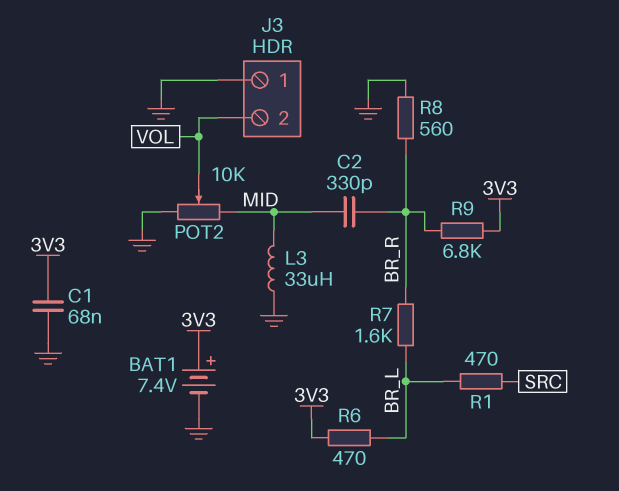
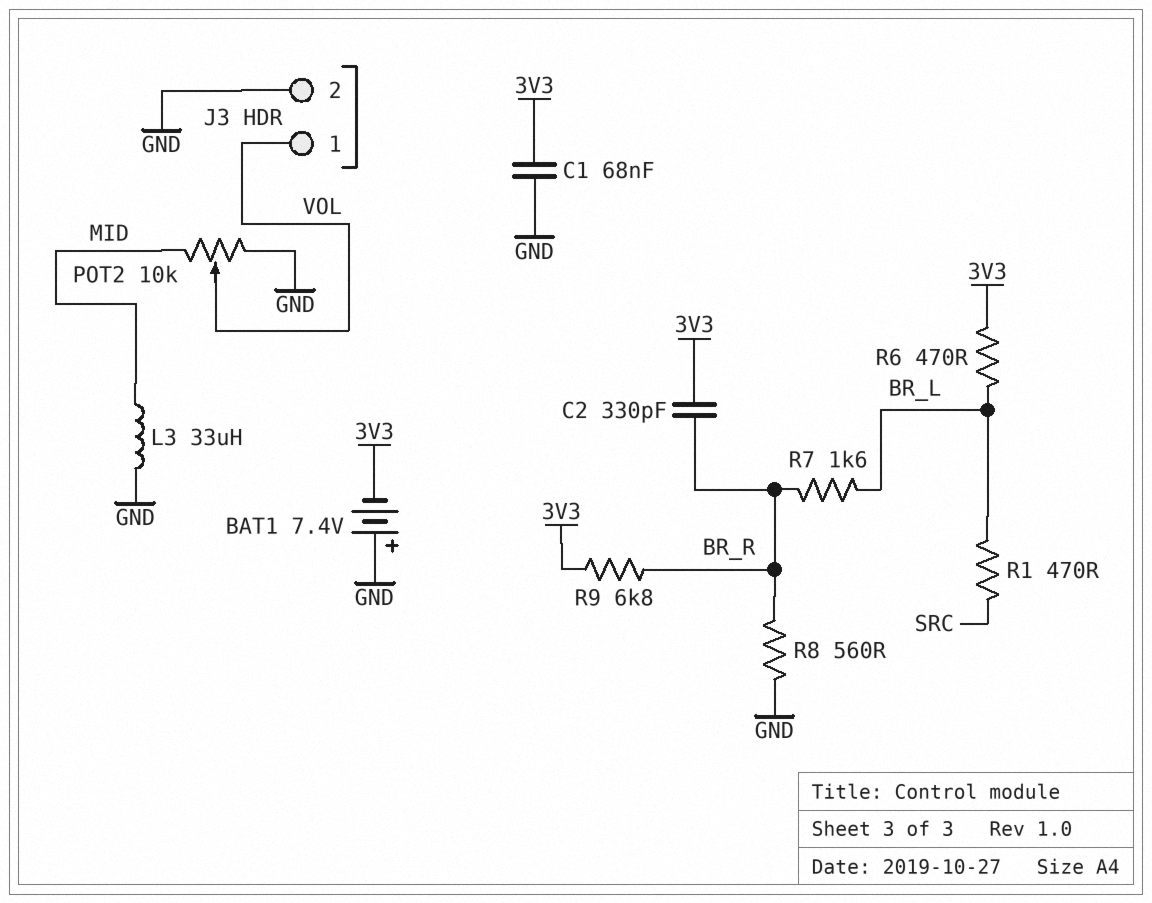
BAT1: 7.4V (plus 3V3, minus GND) -> 7.4V (plus GND, minus 3V3)
C2: 330pF (BR_R, MID) -> 330pF (3V3, BR_R)
J3 pin 1: GND -> VOL
J3 pin 2: VOL -> GND

